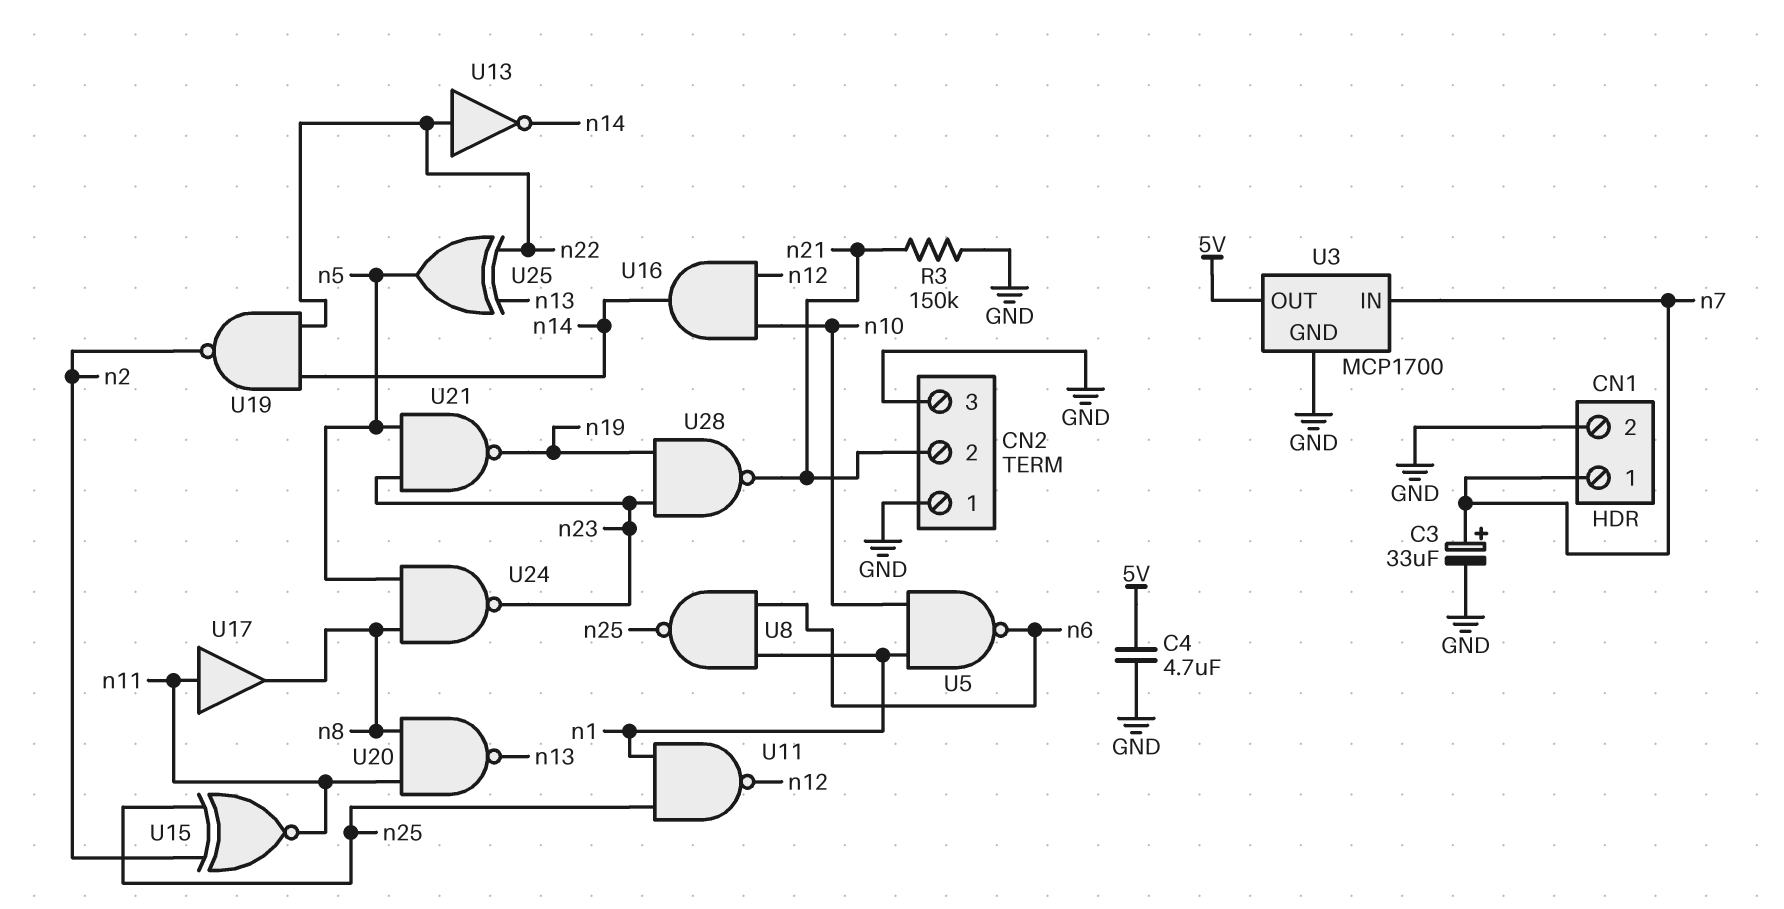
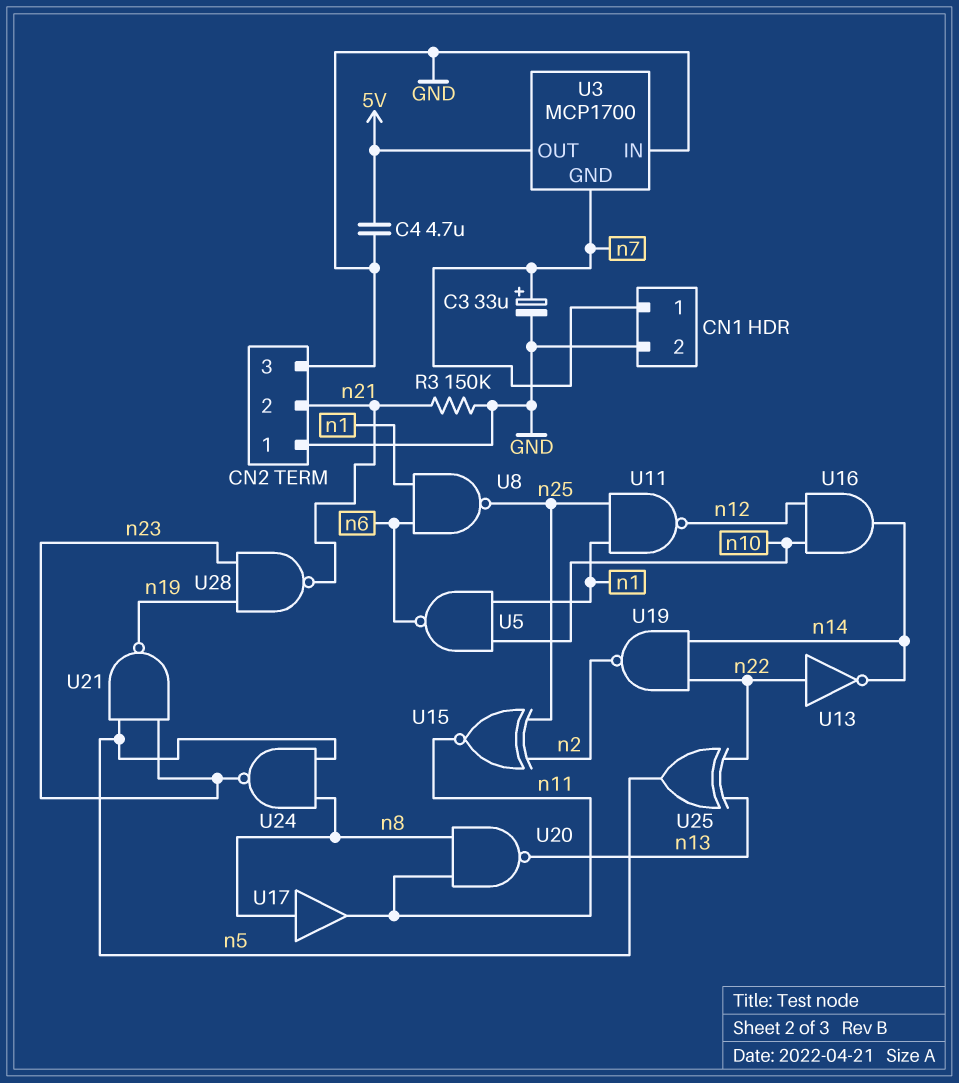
U3 pin GND: GND -> n7
U3 pin IN: n7 -> GND
U17: buffer (in n11, out n8) -> buffer (in n8, out n11)

